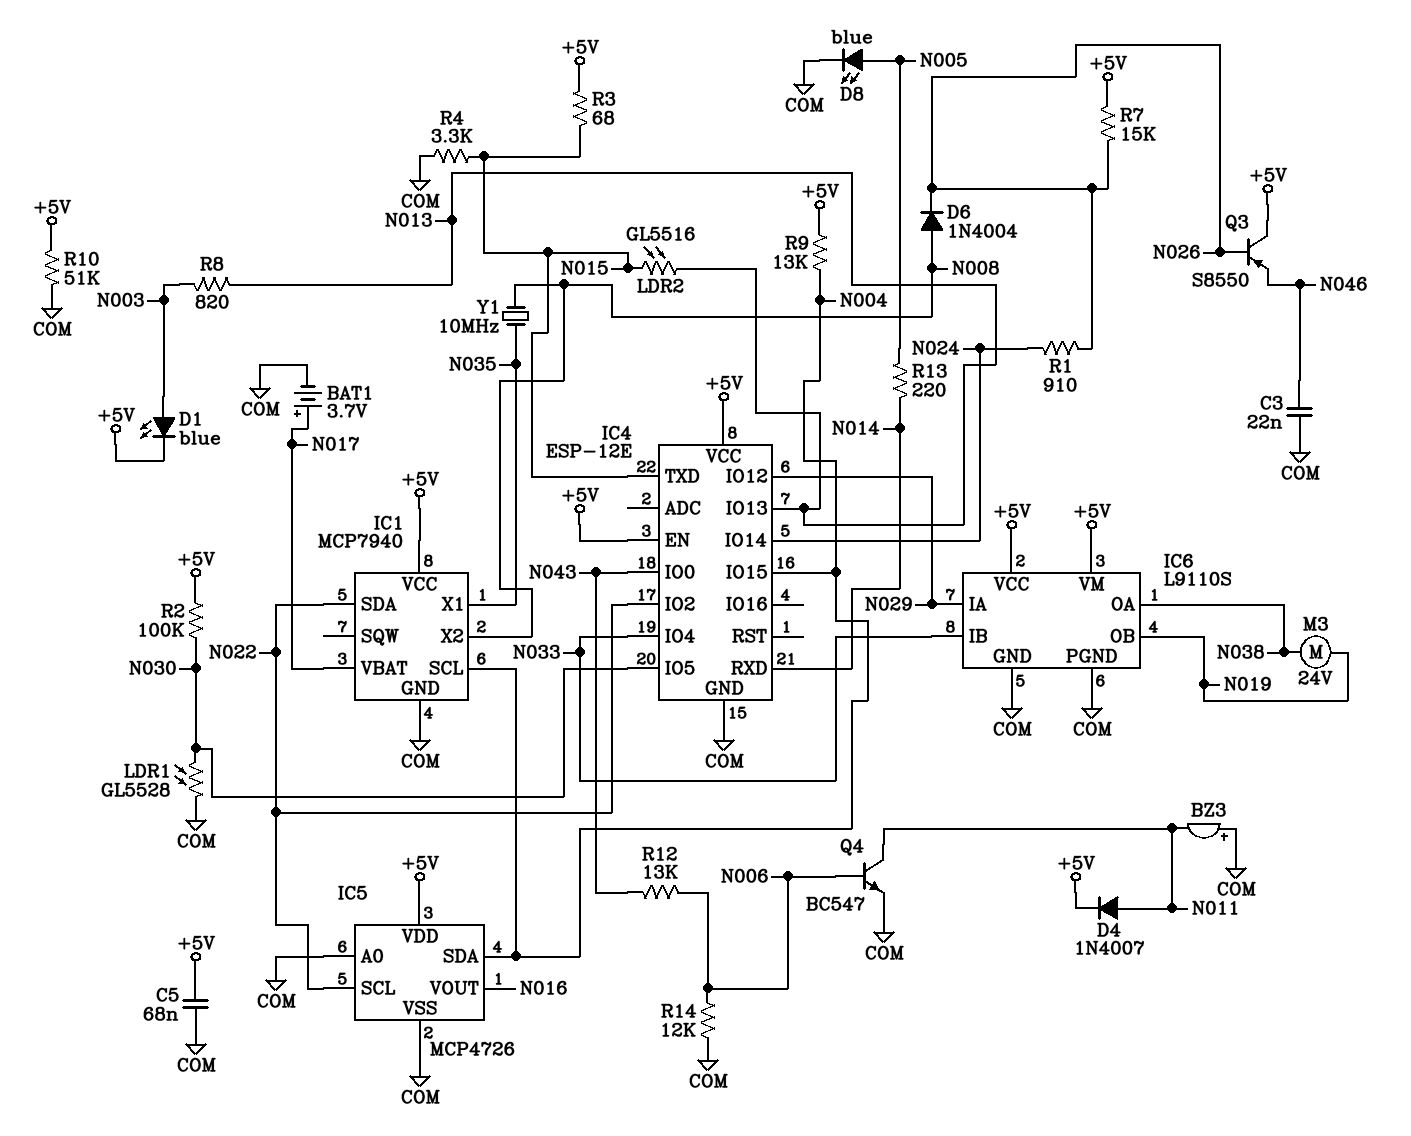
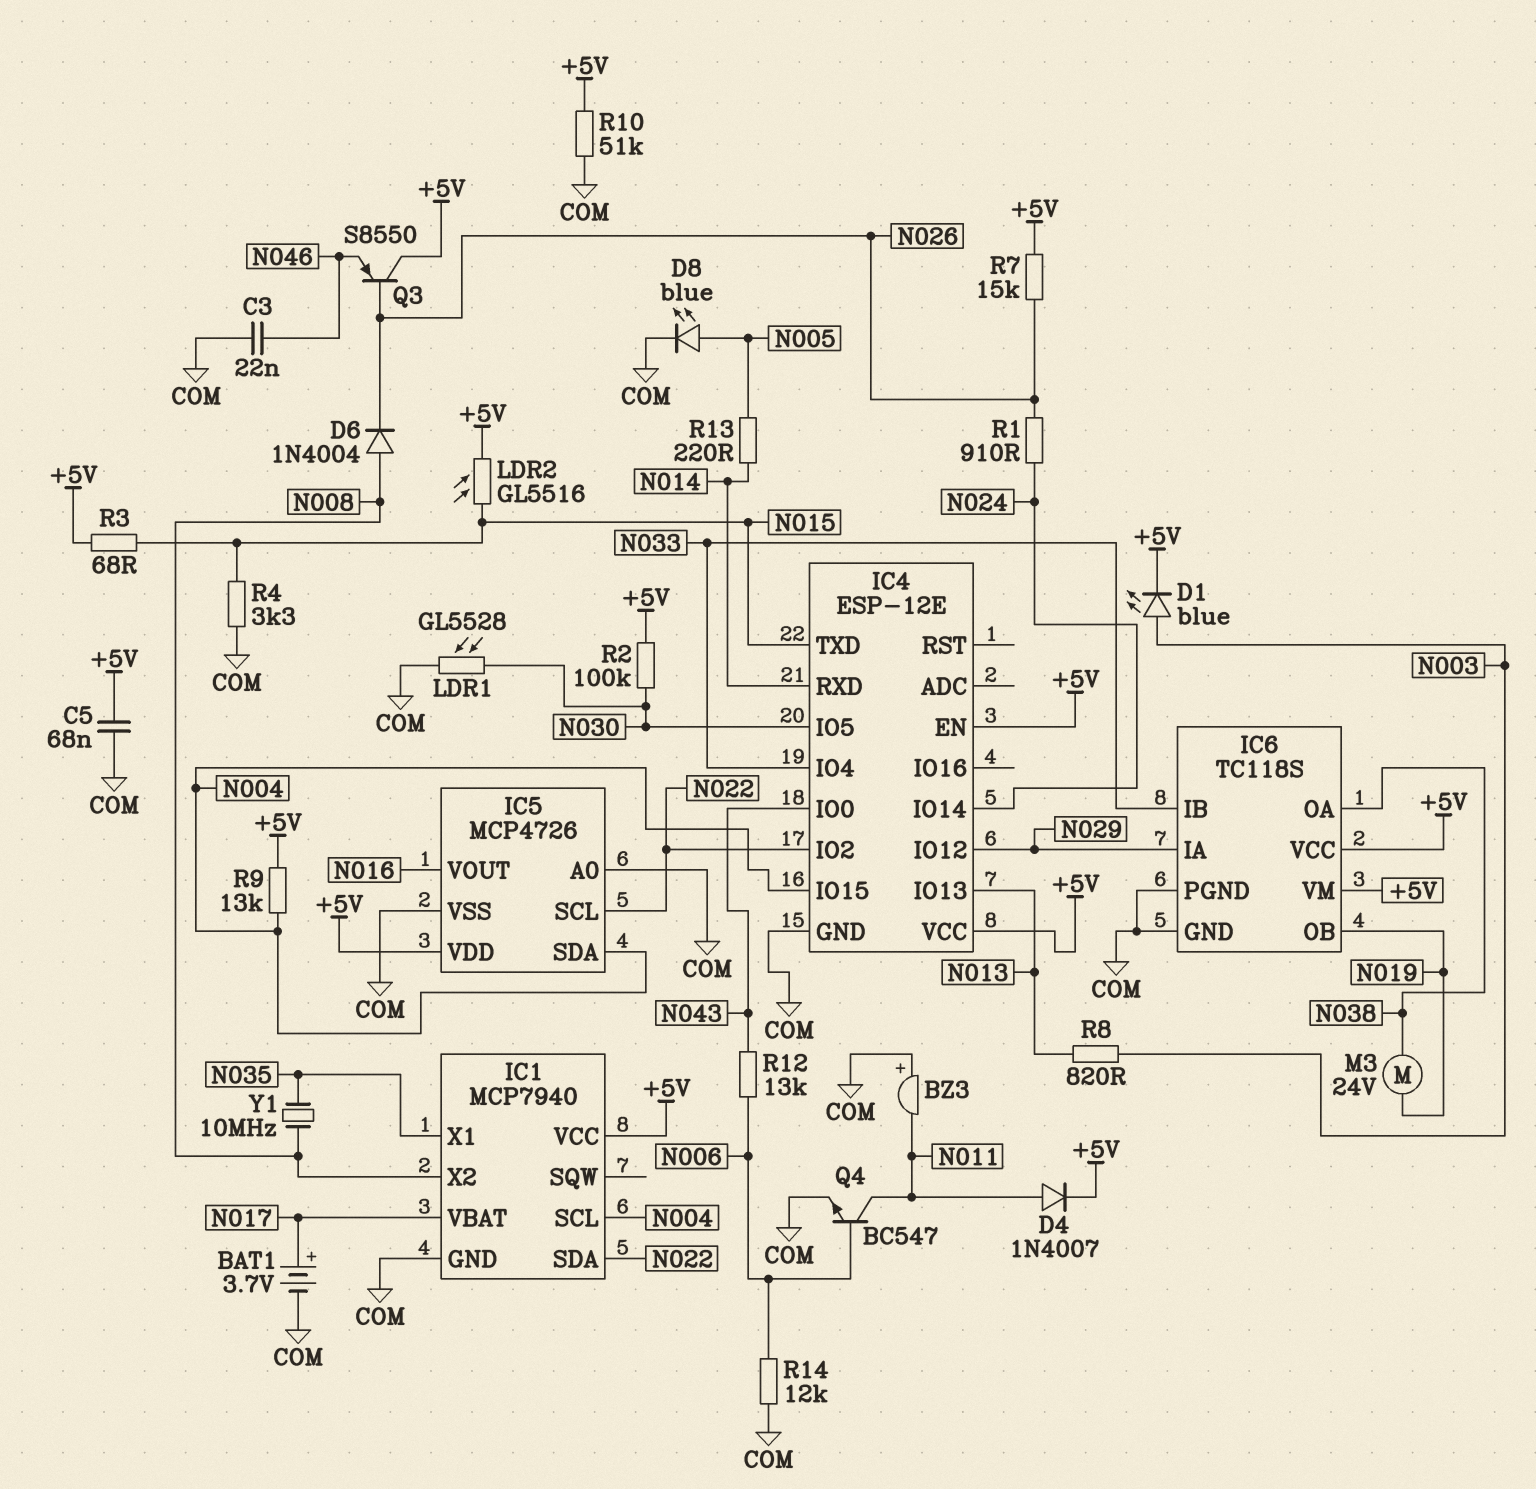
IC6: L9110S -> TC118S
LDR2: GL5516 (N013, N015) -> GL5516 (+5V, N015)

